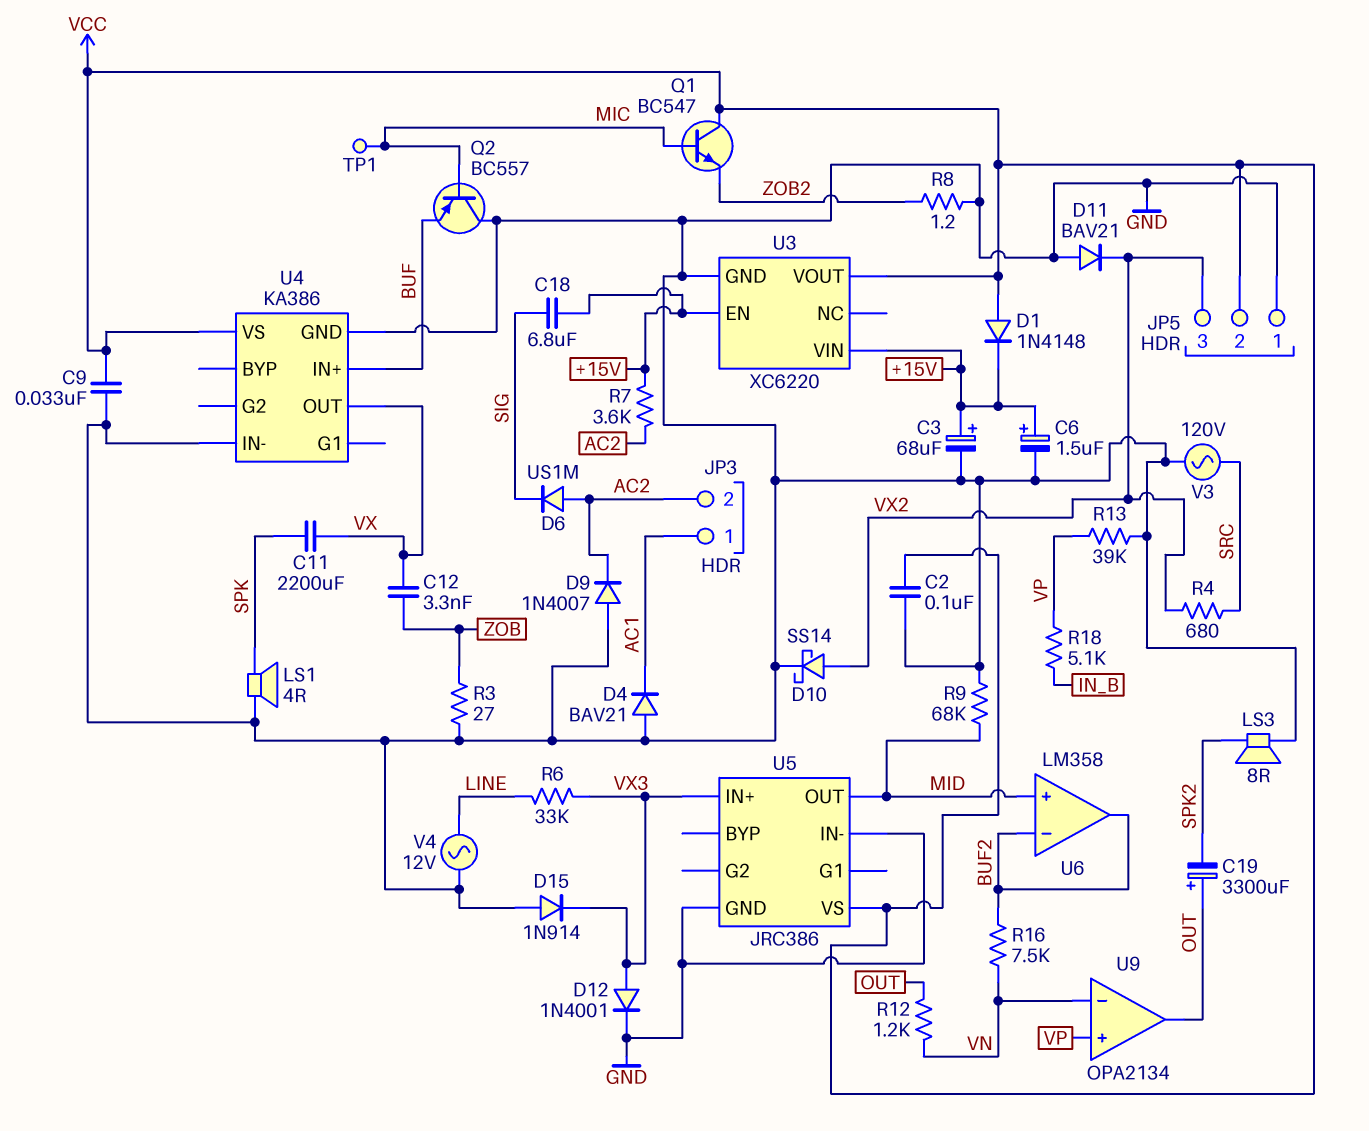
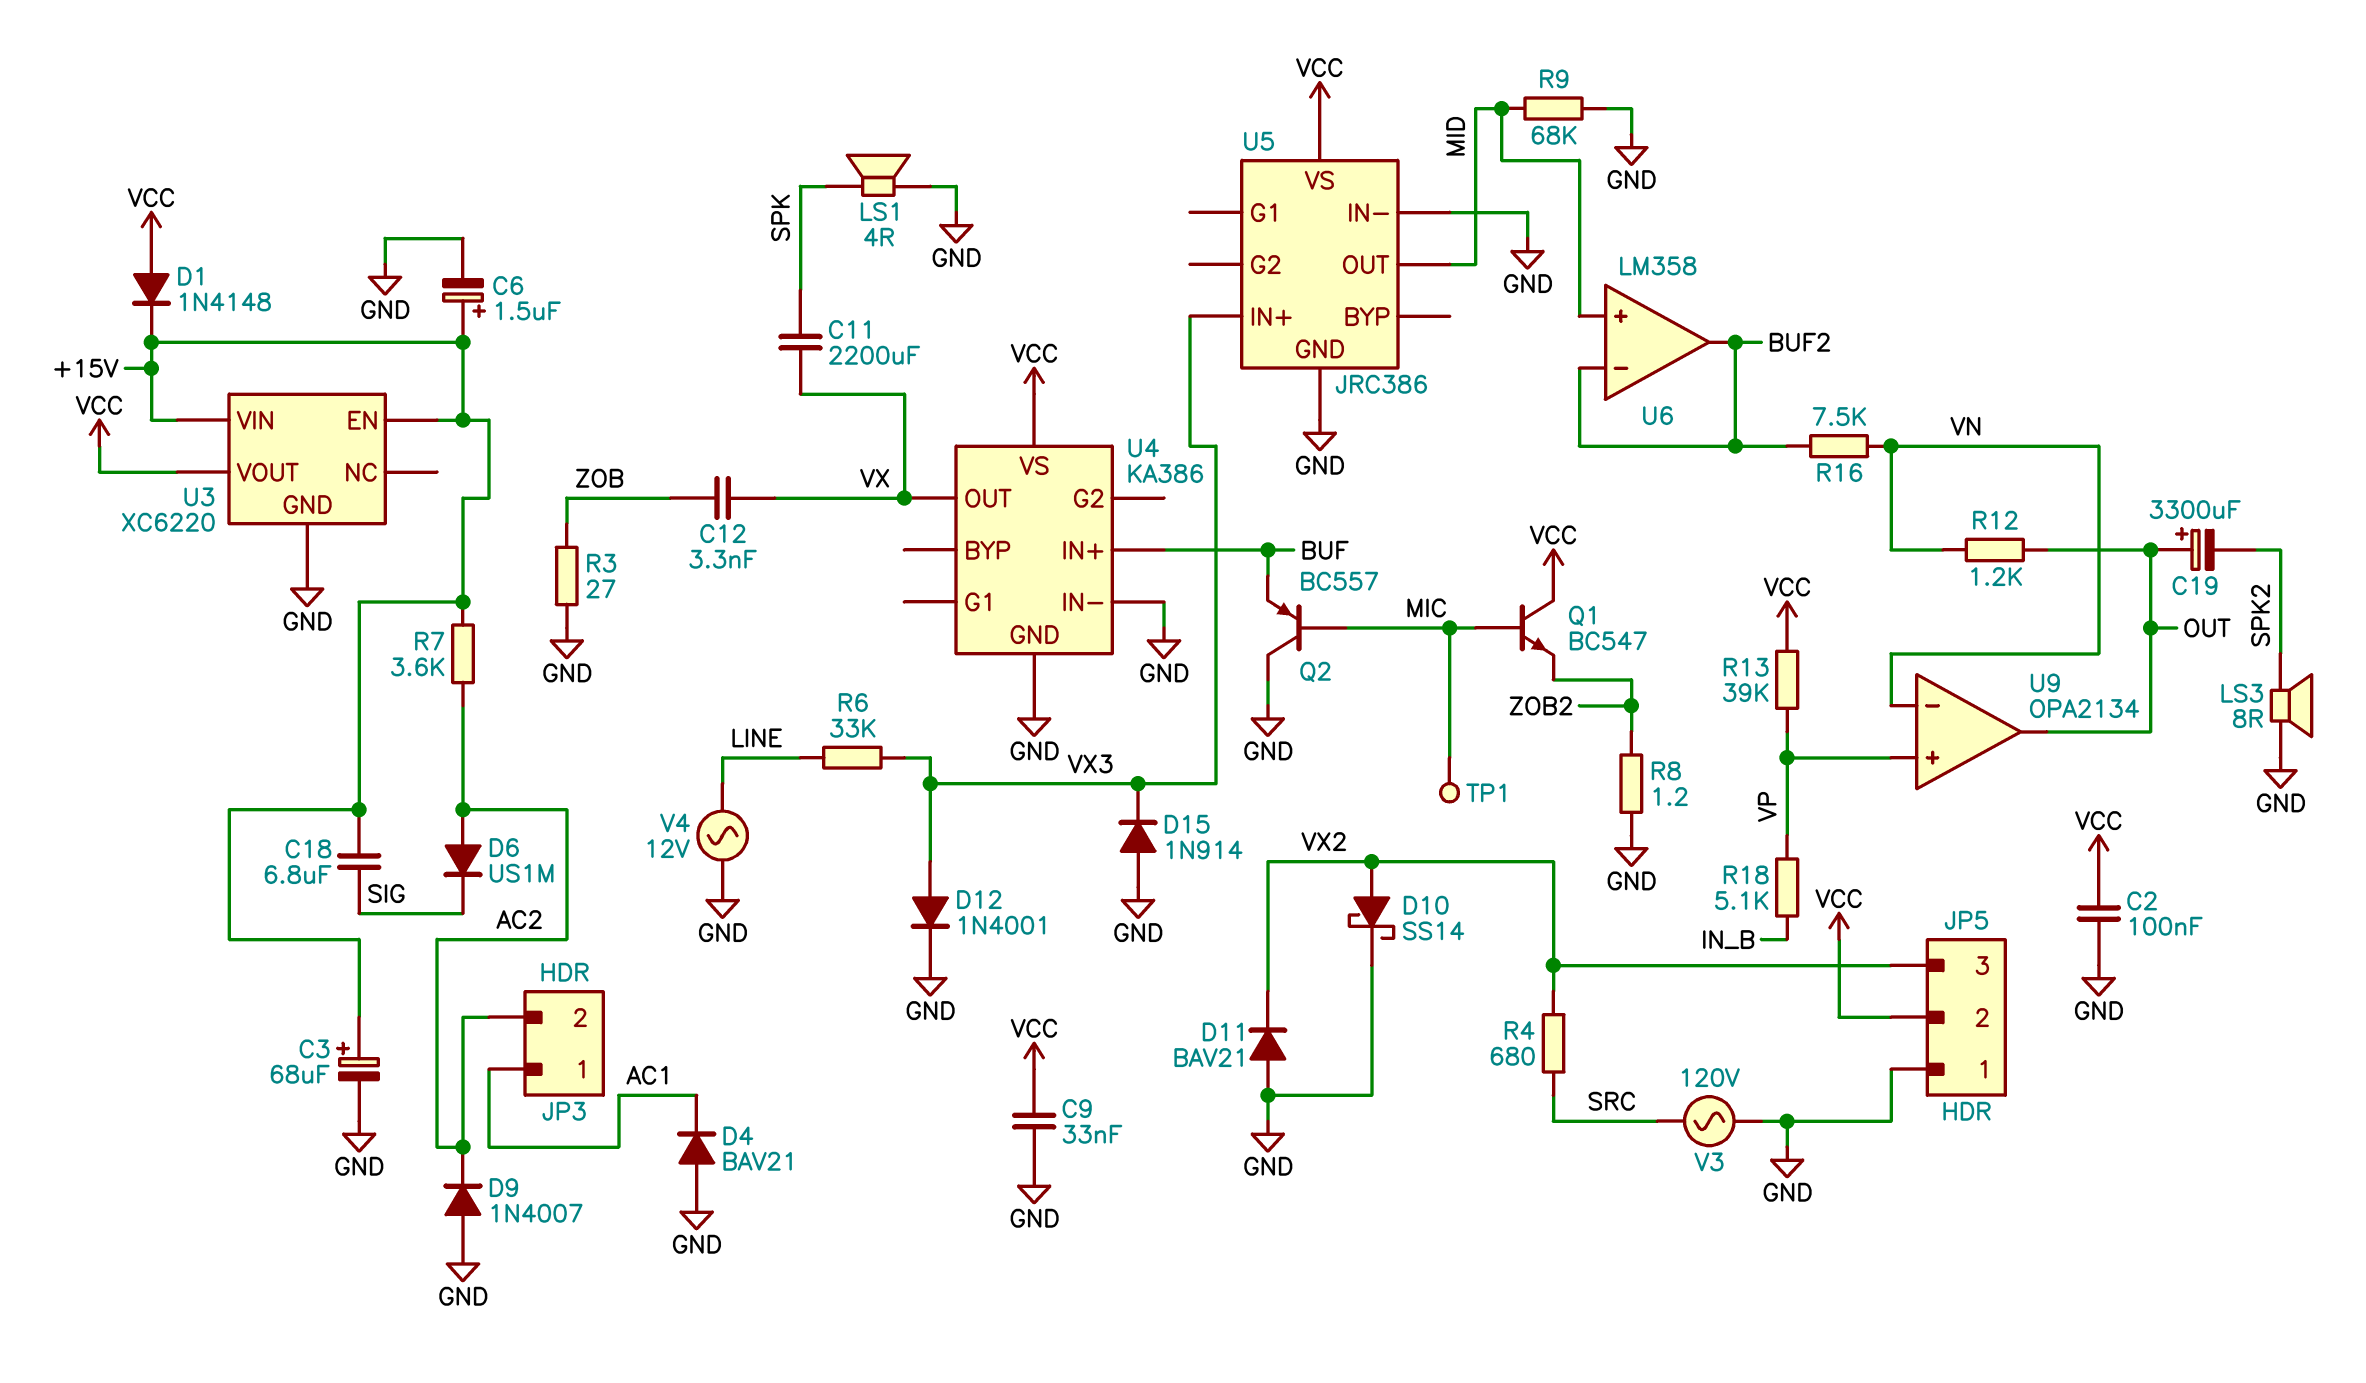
R13: 39k (GND, VP) -> 39k (VCC, VP)

